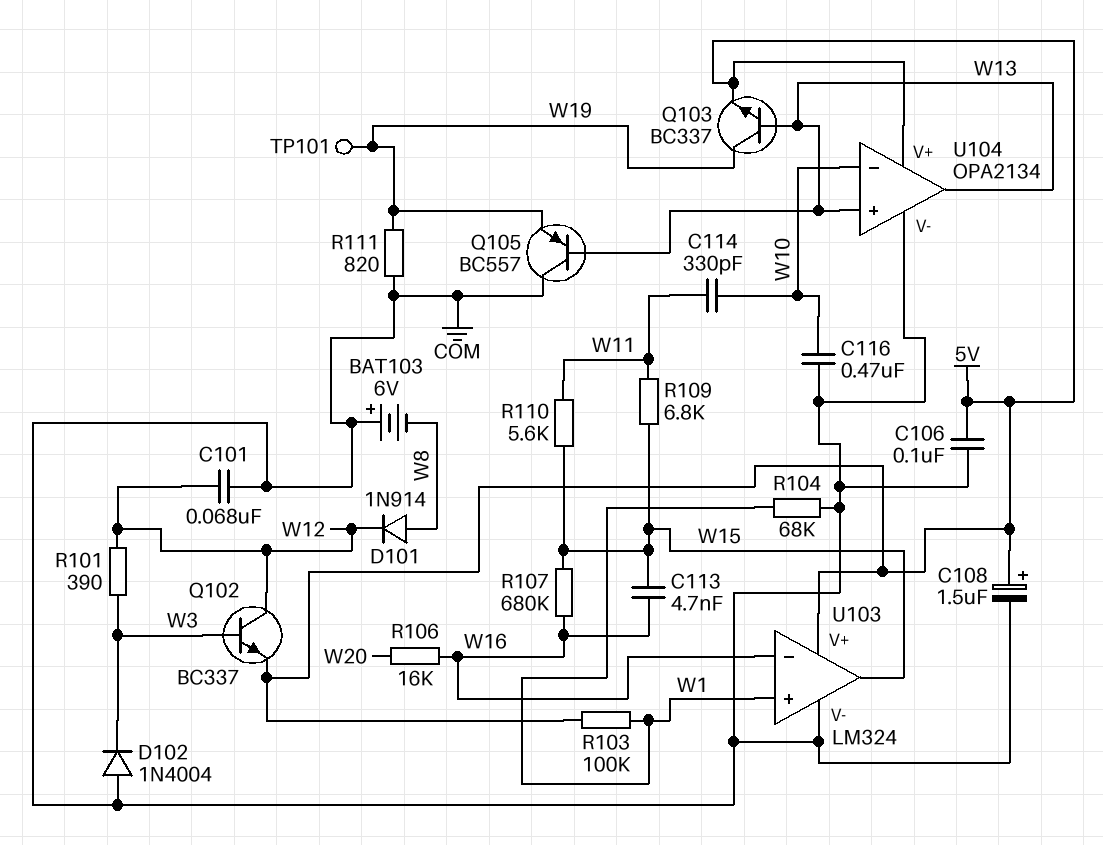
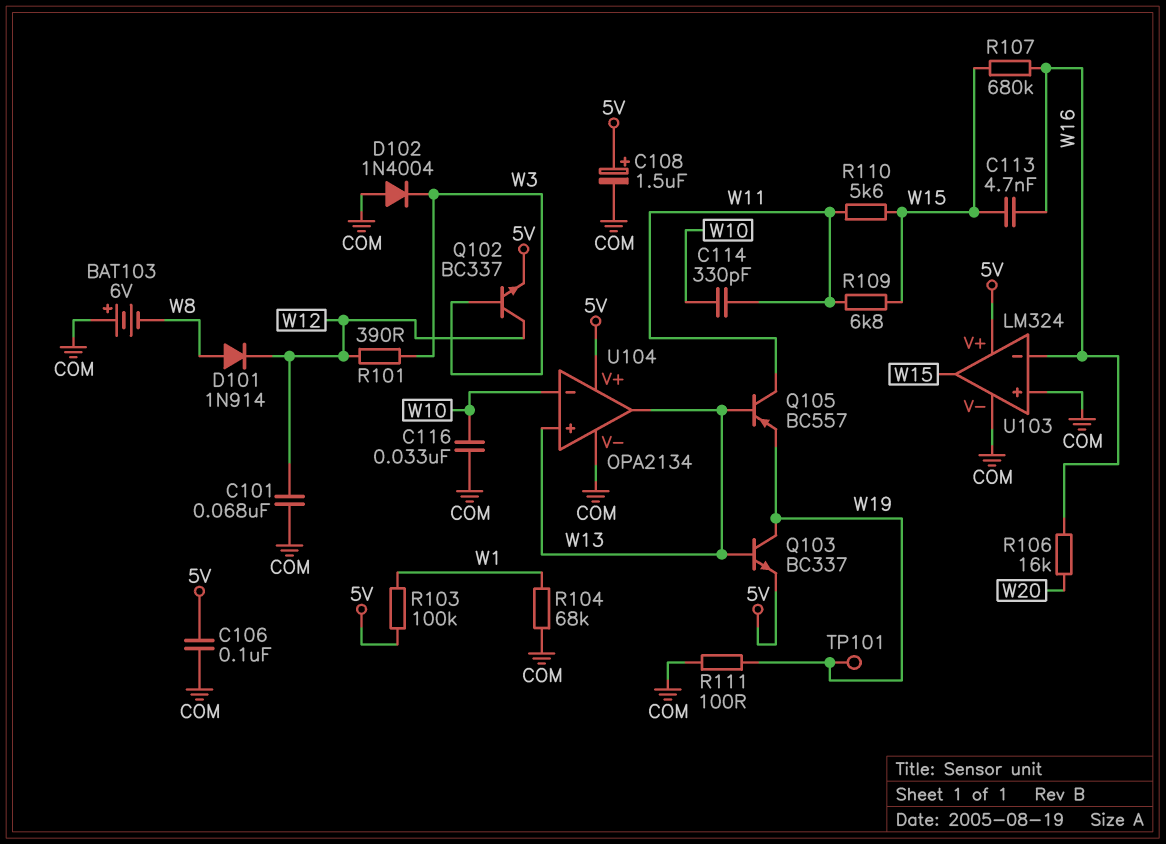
C116: 470nF (COM, W10) -> 33nF (COM, W10)
Q105: PNP BC557 (B W13, C COM, E W19) -> PNP BC557 (B W13, C W11, E W19)
R111: 820 (COM, W19) -> 100 (COM, W19)
U103 pin in+: W1 -> COM

